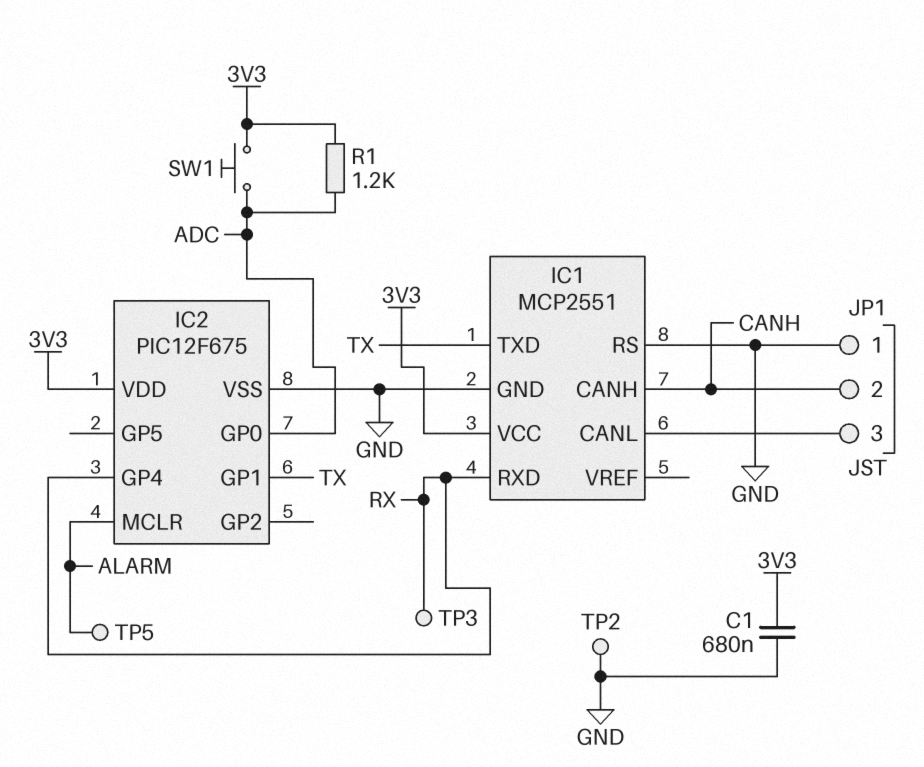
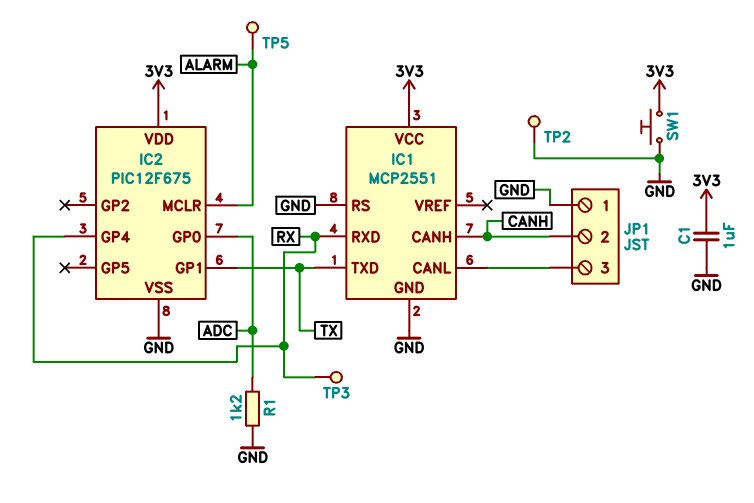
C1: 680nF (3V3, GND) -> 1uF (3V3, GND)
R1: 1.2k (3V3, ADC) -> 1.2k (ADC, GND)
SW1: button (3V3, ADC) -> button (3V3, GND)

